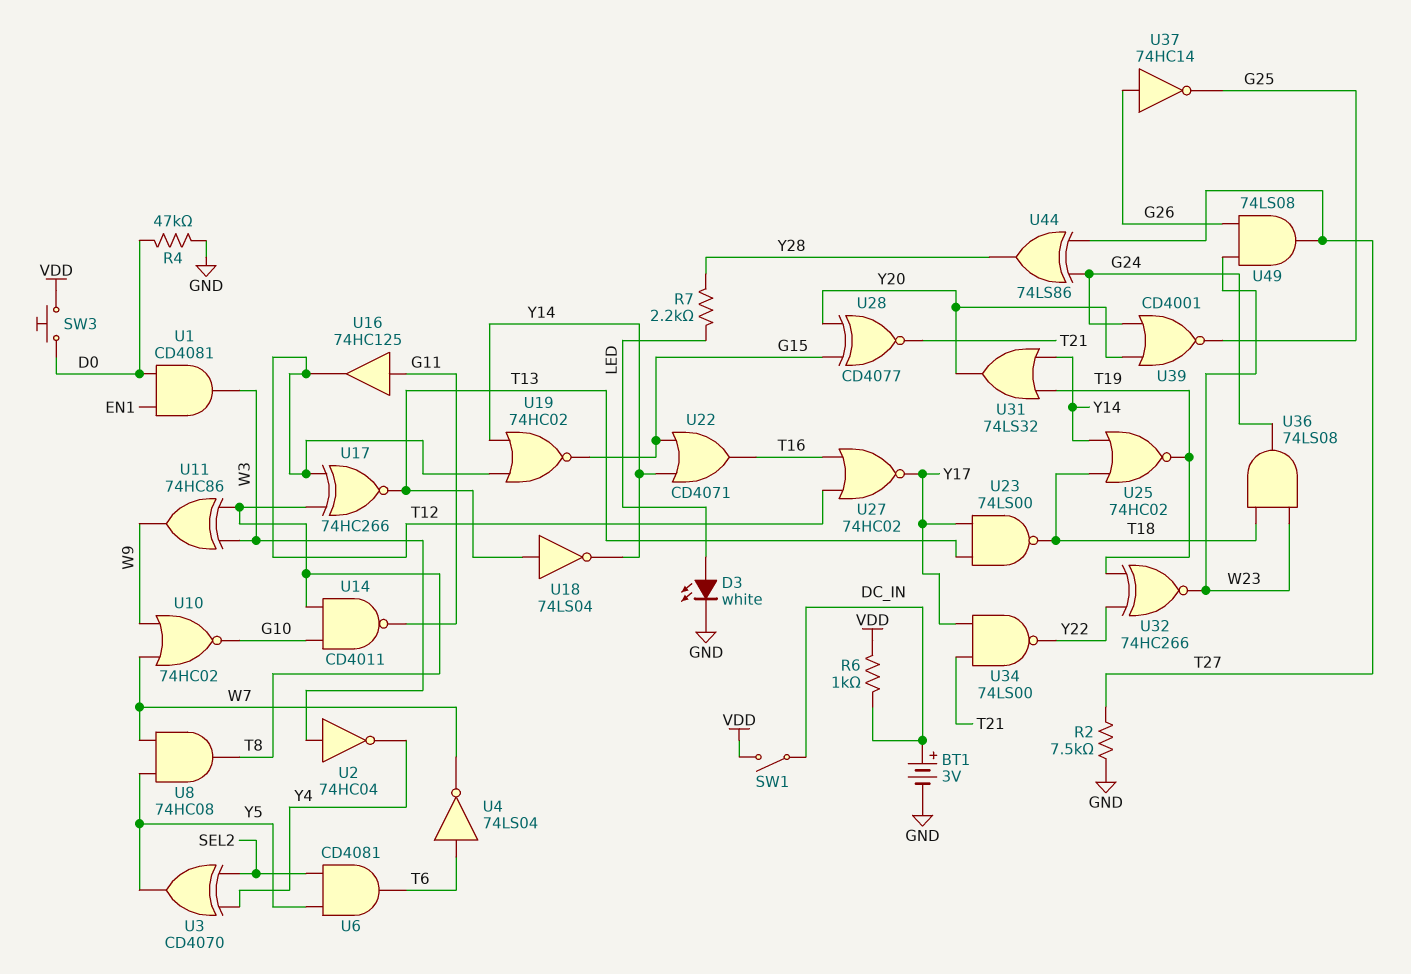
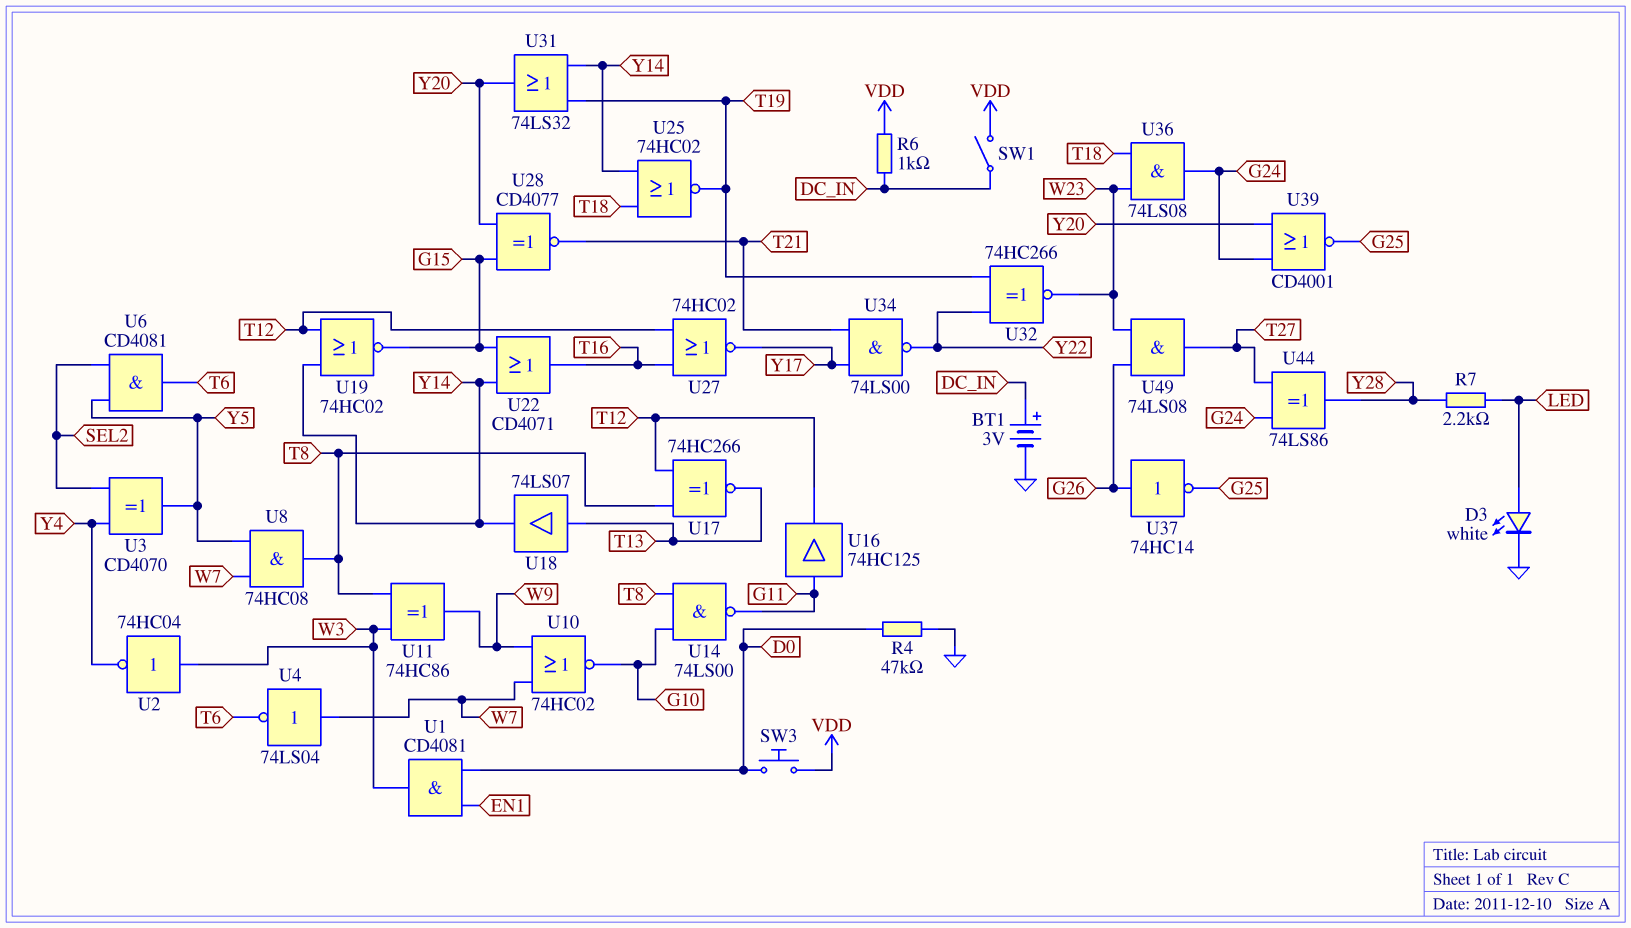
R2: 7.5k (GND, T27) -> none
U4: NOT 74LS04 (in T6, out W7) -> NOT 74LS04 (in W7, out T6)
U14: NAND CD4011 (in G10, in T8, out G11) -> NAND 74LS00 (in G10, in T8, out G11)
U18: NOT 74LS04 (in T13, out Y14) -> buffer 74LS07 (in T13, out Y14)
U23: NAND 74LS00 (in T13, in Y17, out T18) -> none

